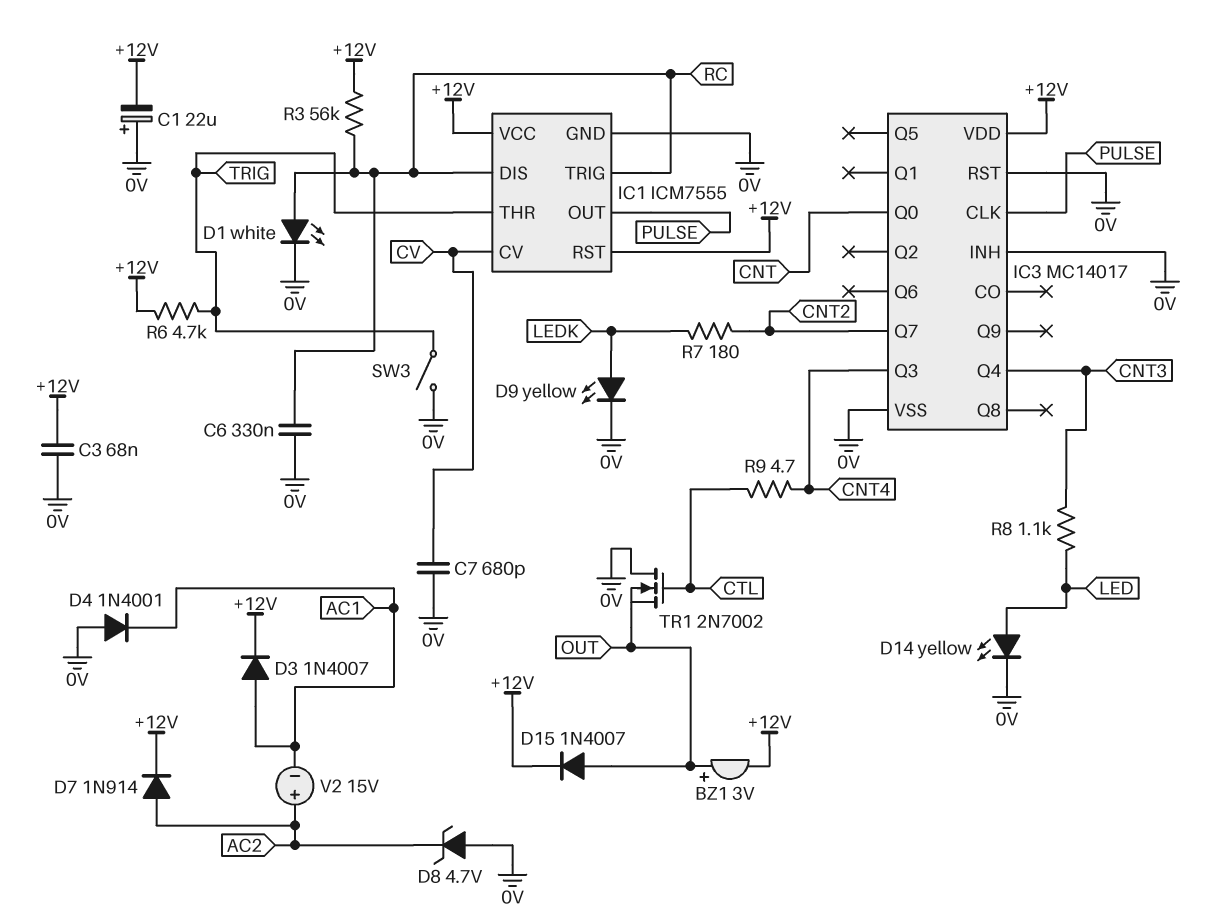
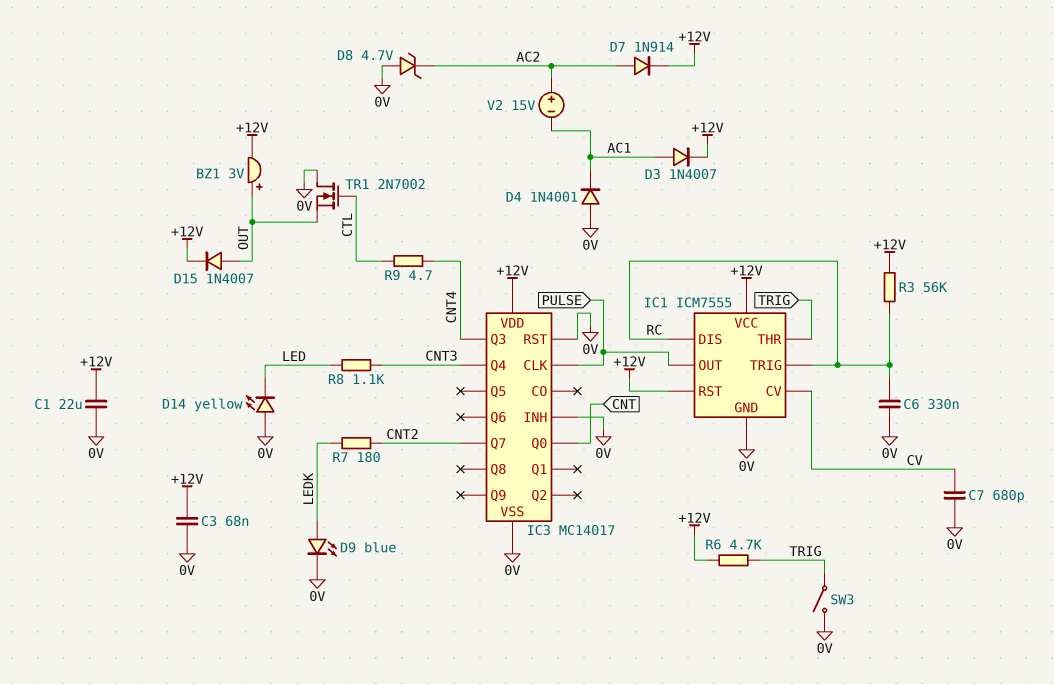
C1: 22uF (plus 0V, minus +12V) -> 22uF (+12V, 0V)
D1: LED white (A RC, K 0V) -> none
D9: LED yellow (A LEDK, K 0V) -> LED blue (A LEDK, K 0V)
D14: LED yellow (A LED, K 0V) -> LED yellow (A 0V, K LED)

